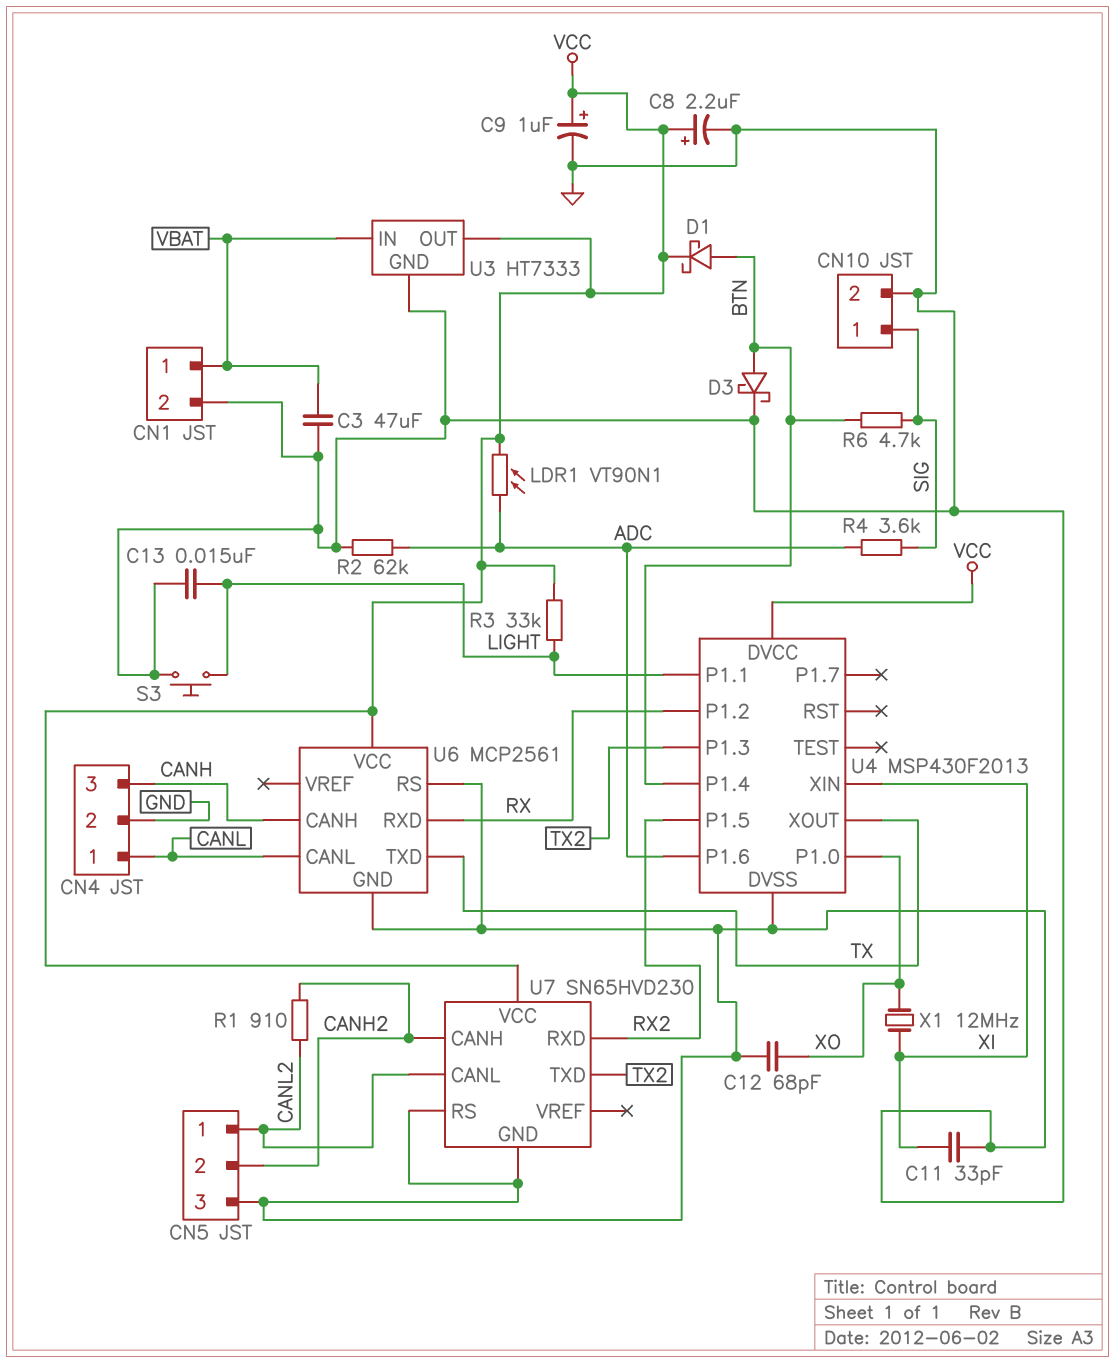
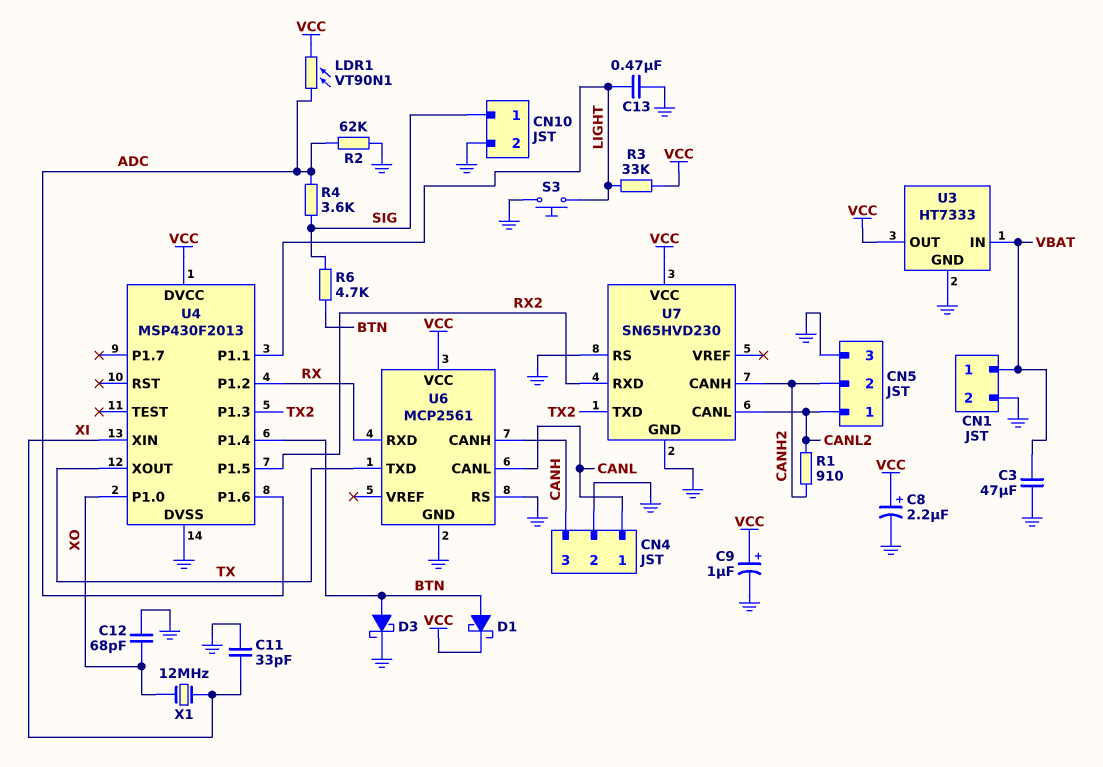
C13: 15nF (GND, LIGHT) -> 470nF (GND, LIGHT)

